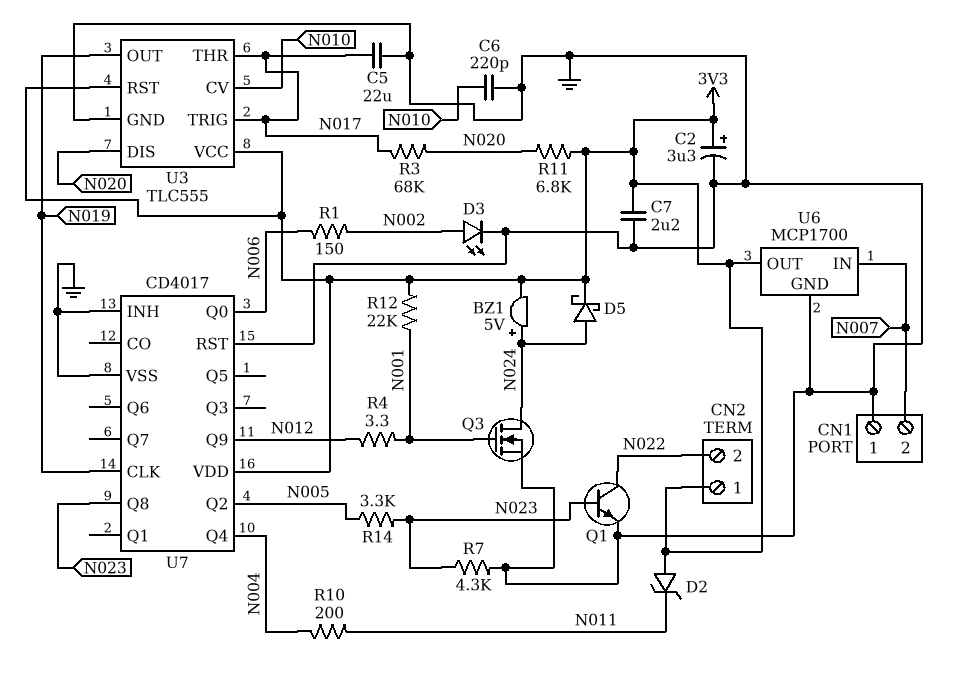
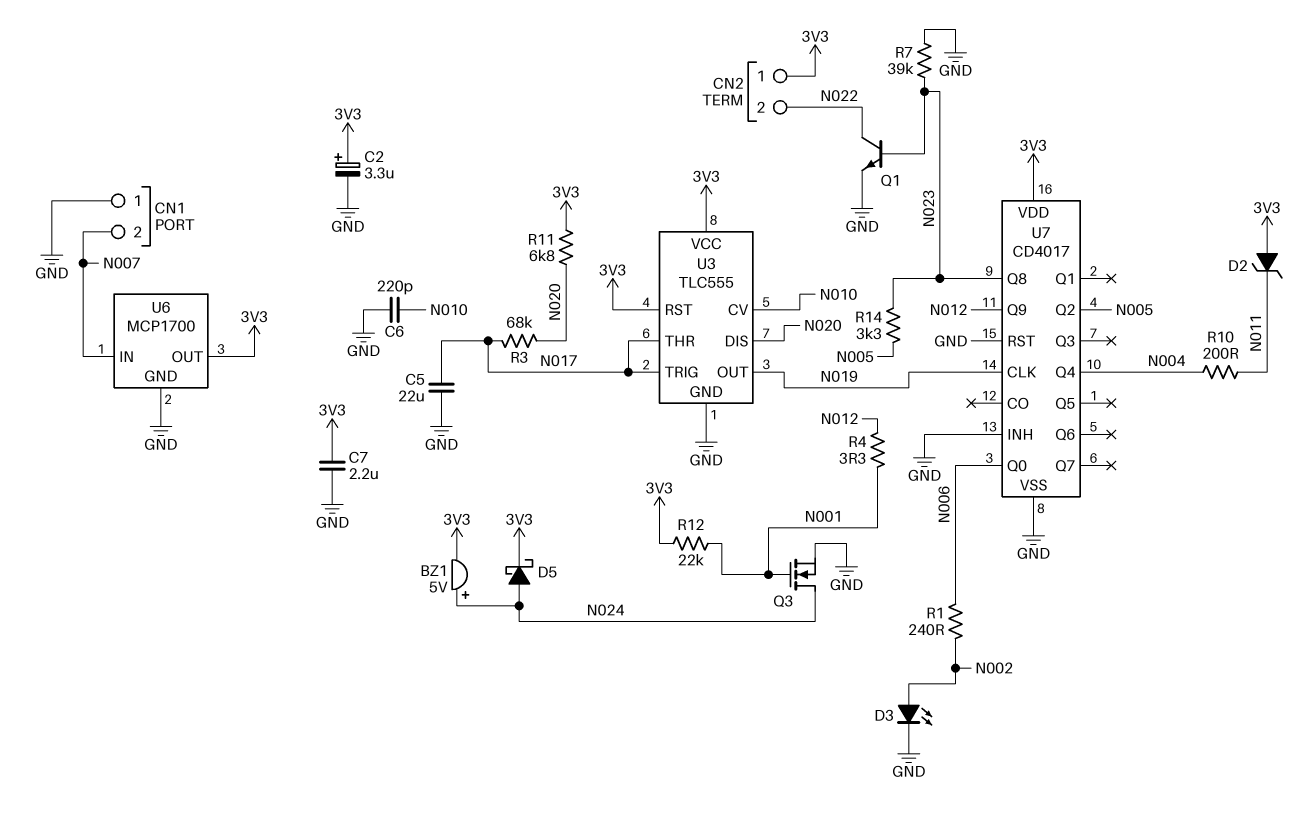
R1: 150 (N002, N006) -> 240 (N002, N006)
R7: 4.3k (GND, N023) -> 39k (GND, N023)

